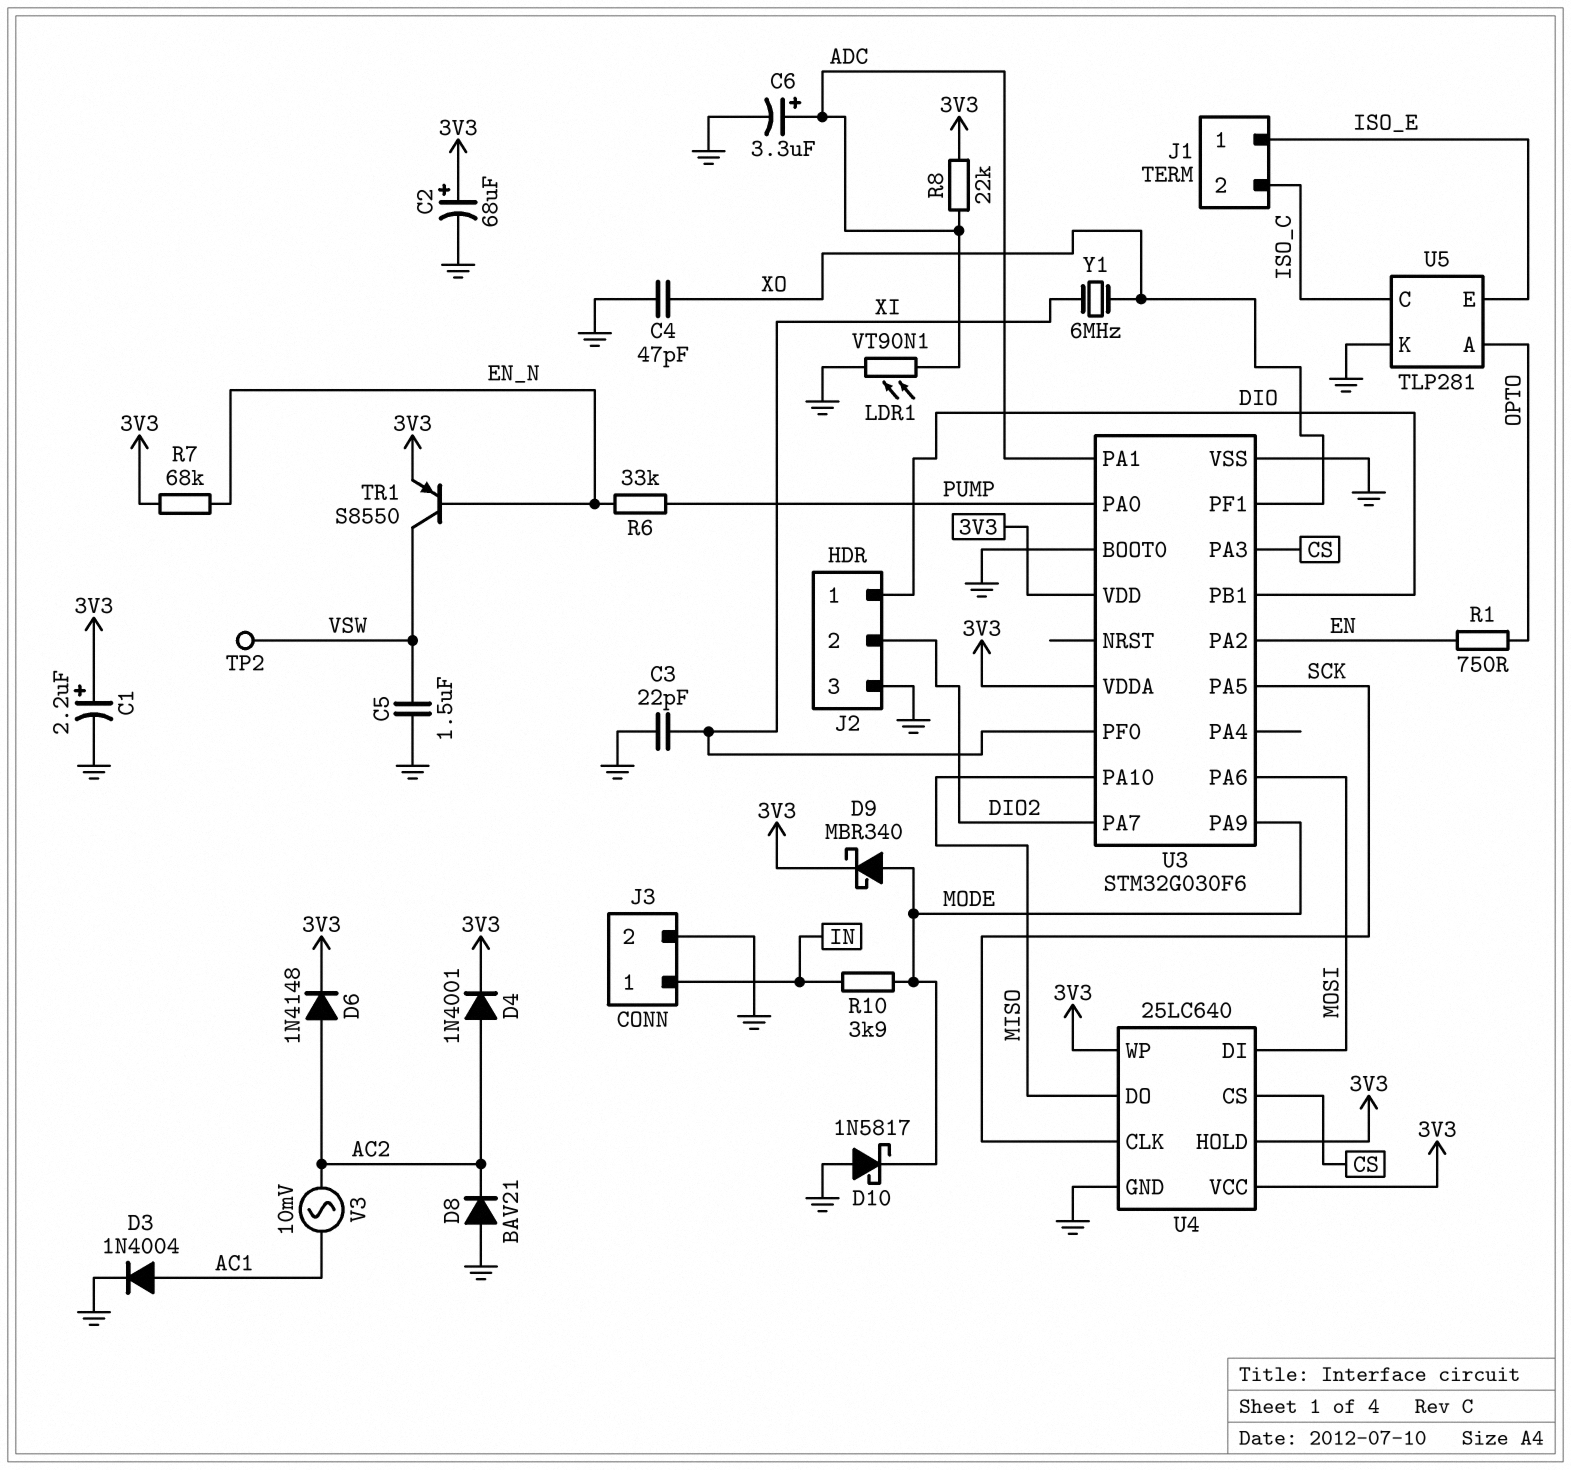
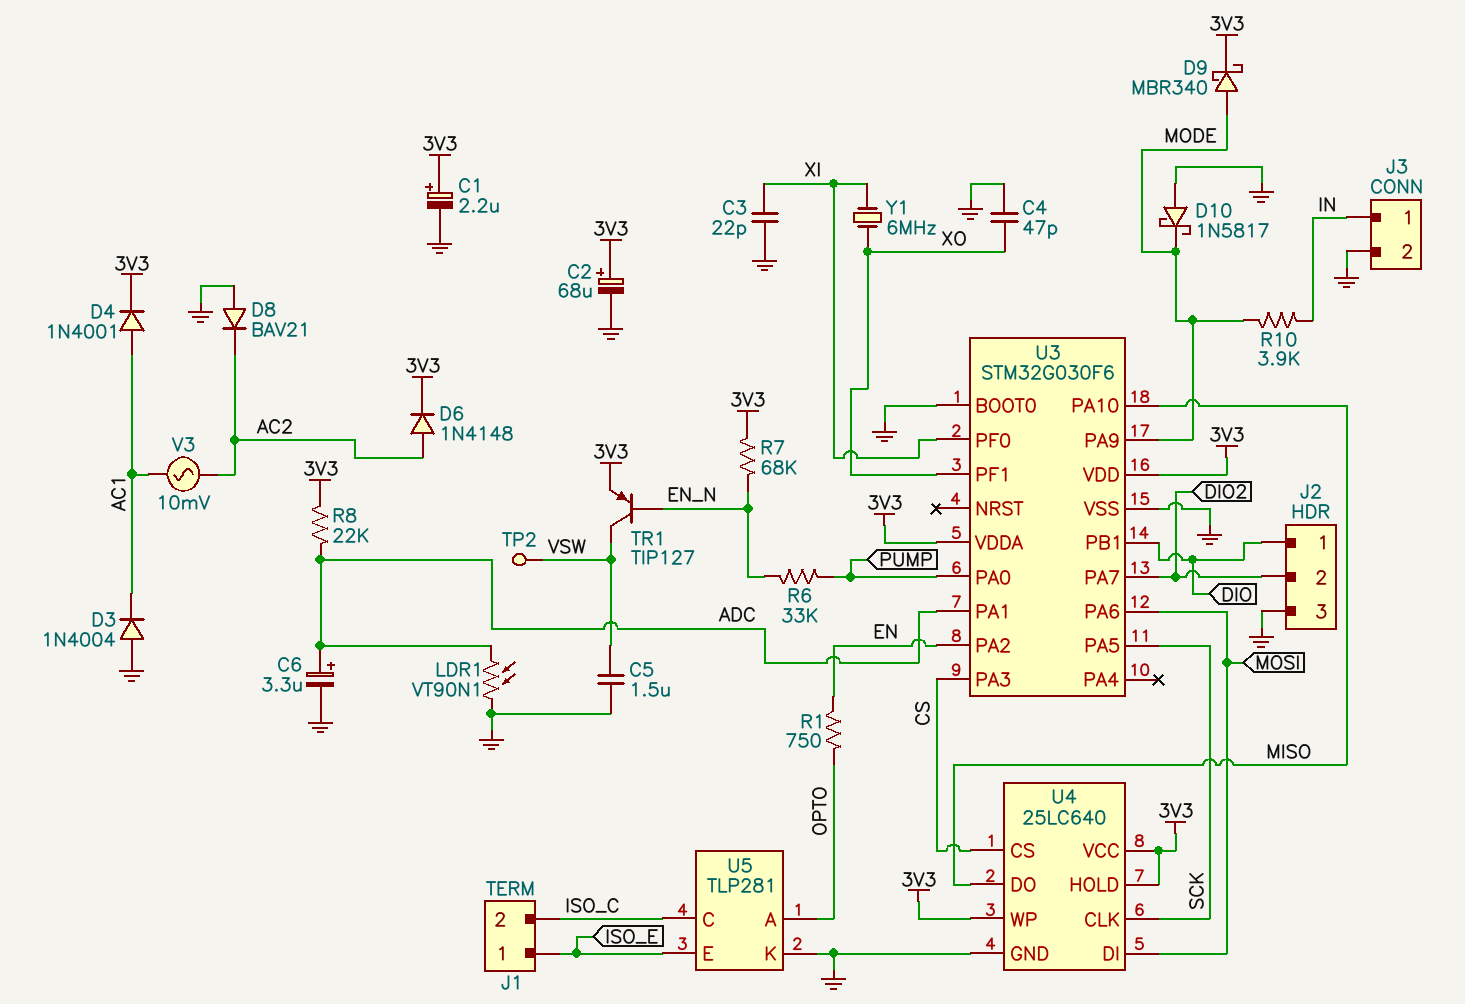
D3: diode 1N4004 (A AC1, K GND) -> diode 1N4004 (A GND, K AC1)
D4: diode 1N4001 (A AC2, K 3V3) -> diode 1N4001 (A AC1, K 3V3)
TR1: PNP S8550 (B EN_N, C VSW, E 3V3) -> PNP TIP127 (B EN_N, C VSW, E 3V3)

